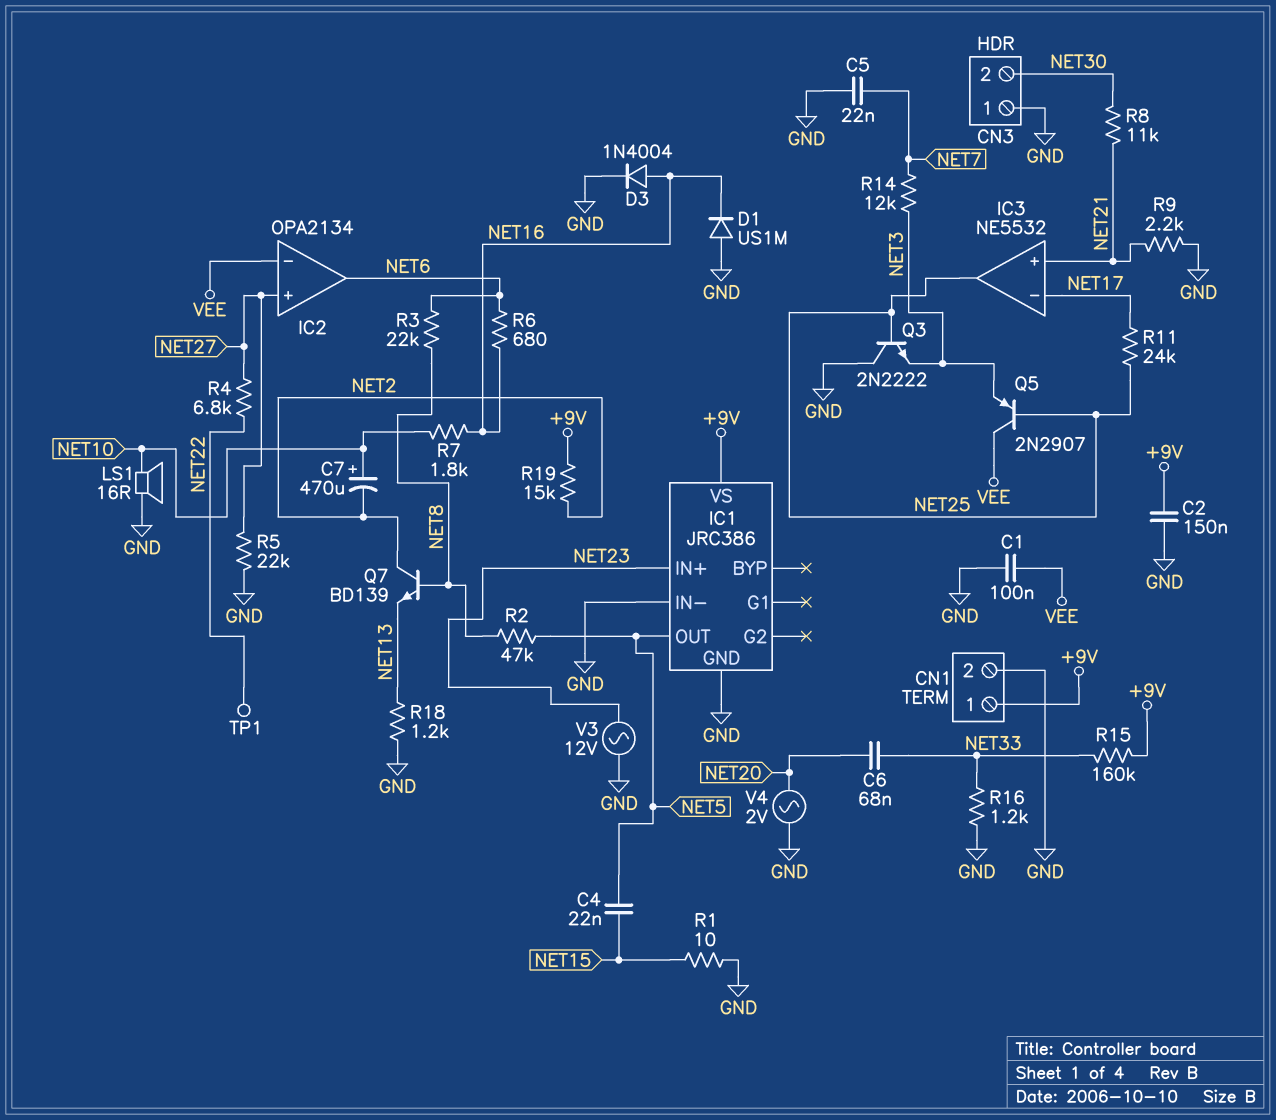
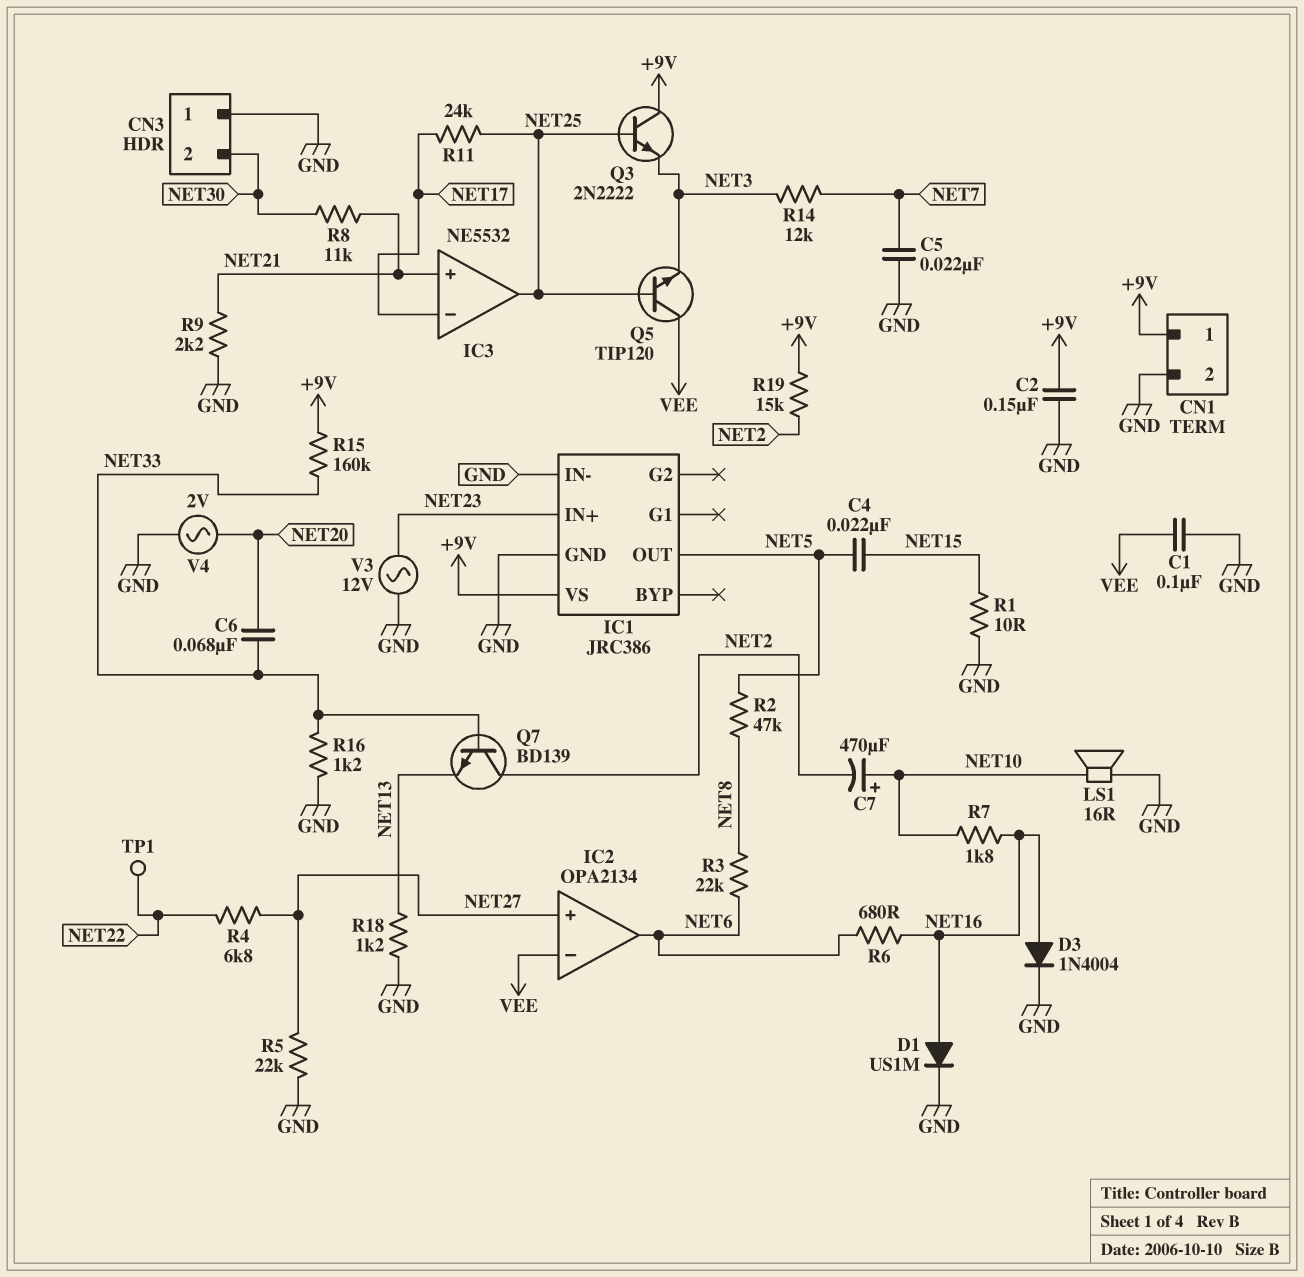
D1: diode US1M (A GND, K NET16) -> diode US1M (A NET16, K GND)
Q3: NPN 2N2222 (B NET25, C GND, E NET3) -> NPN 2N2222 (B NET25, C +9V, E NET3)
Q5: PNP 2N2907 (B NET25, C VEE, E NET3) -> NPN TIP120 (B NET25, C VEE, E NET3)
Q7: NPN BD139 (B NET8, C NET2, E NET13) -> NPN BD139 (B NET33, C NET2, E NET13)

